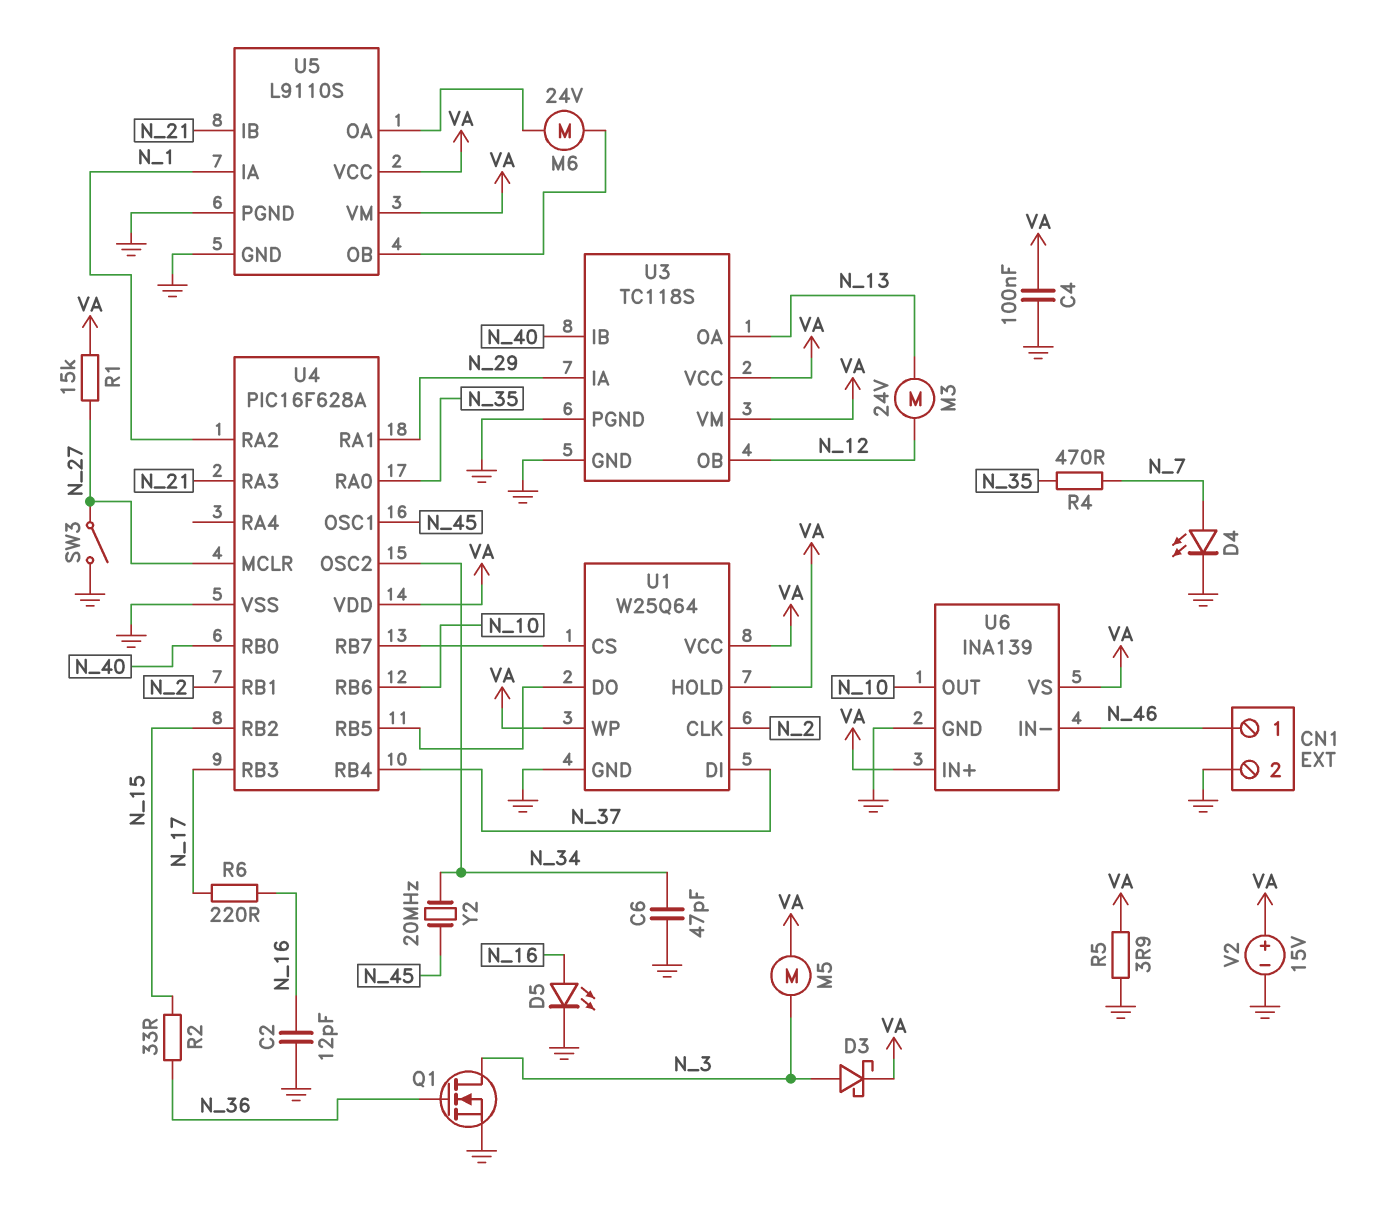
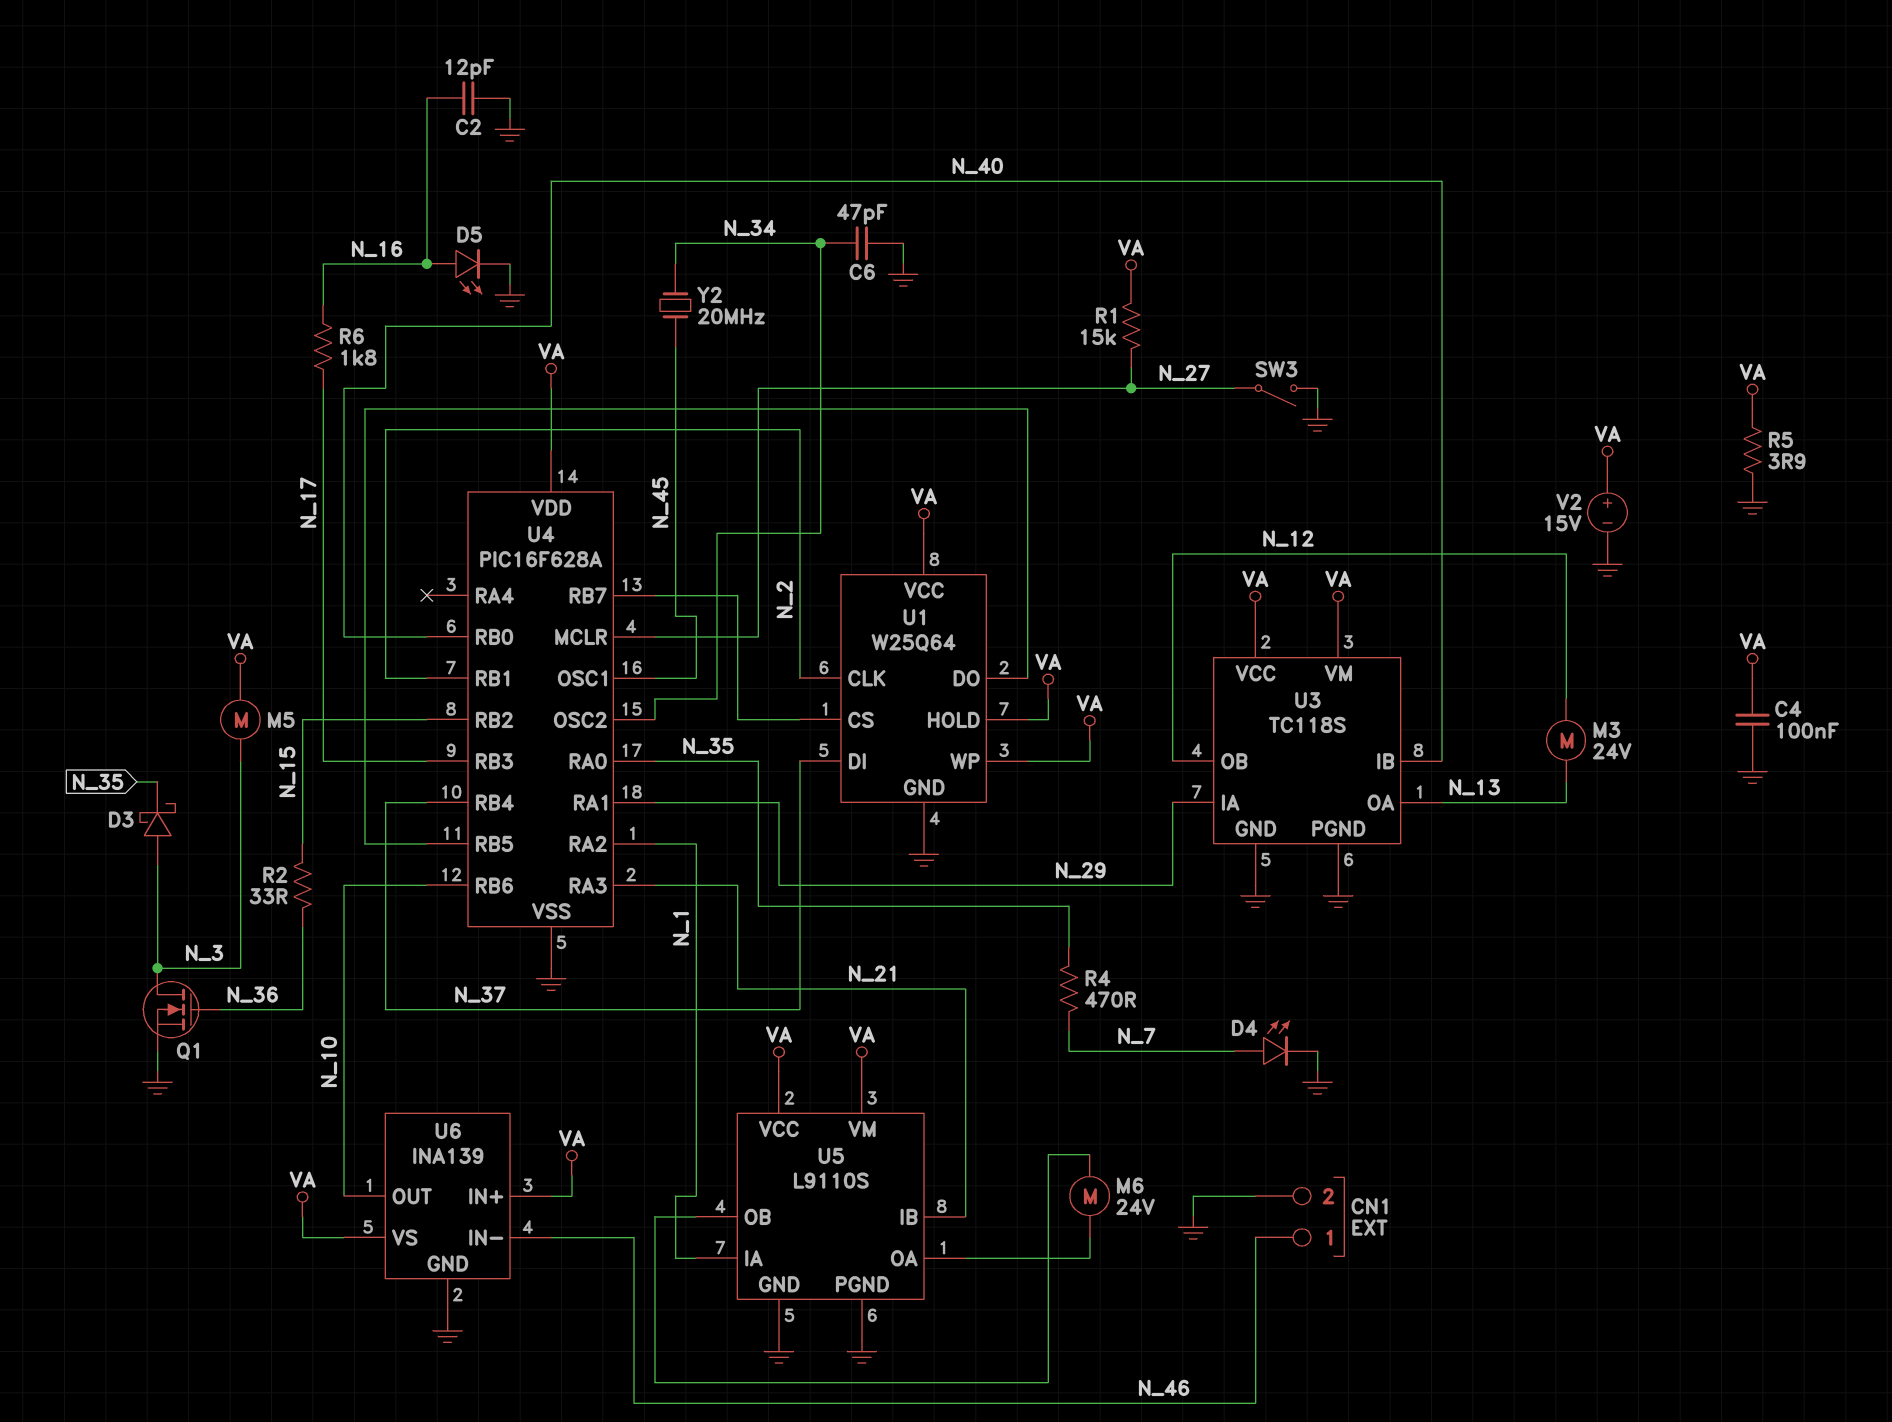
D3: schottky (A N_3, K VA) -> schottky (A N_3, K N_35)
R6: 220 (N_16, N_17) -> 1.8k (N_16, N_17)

